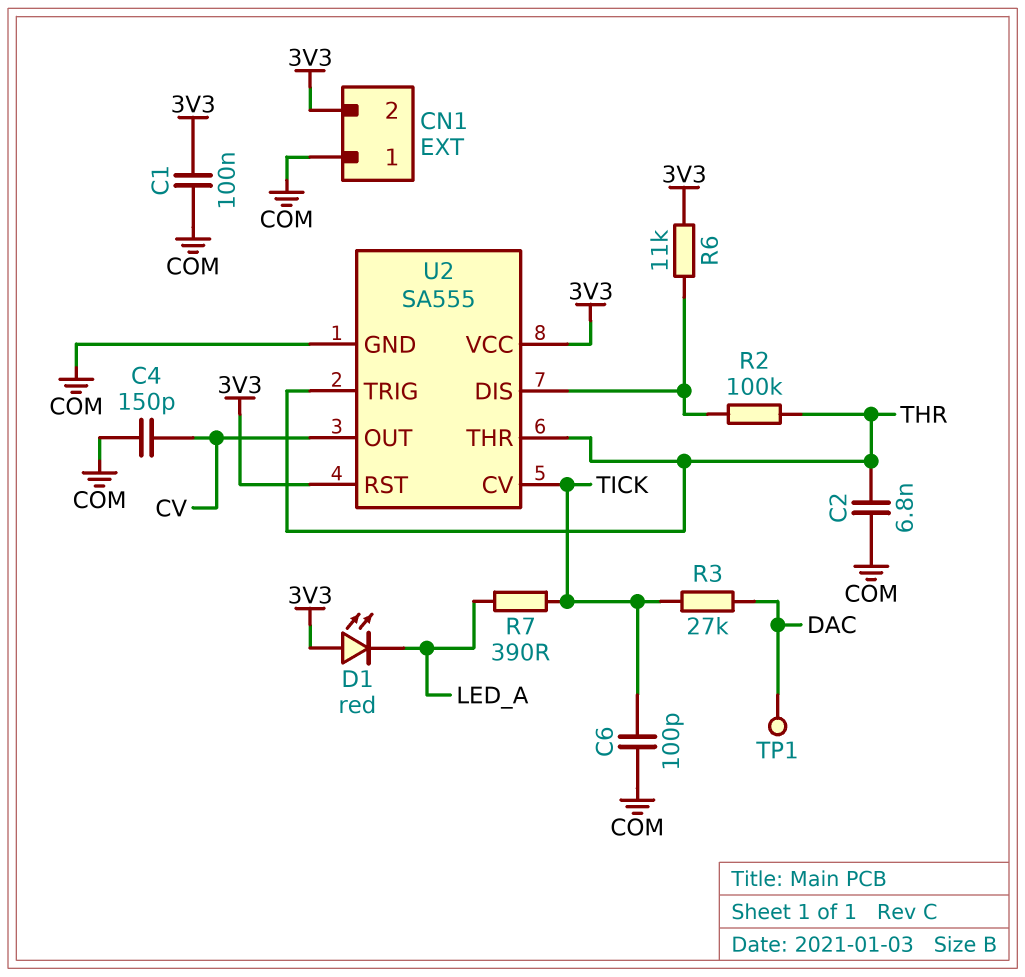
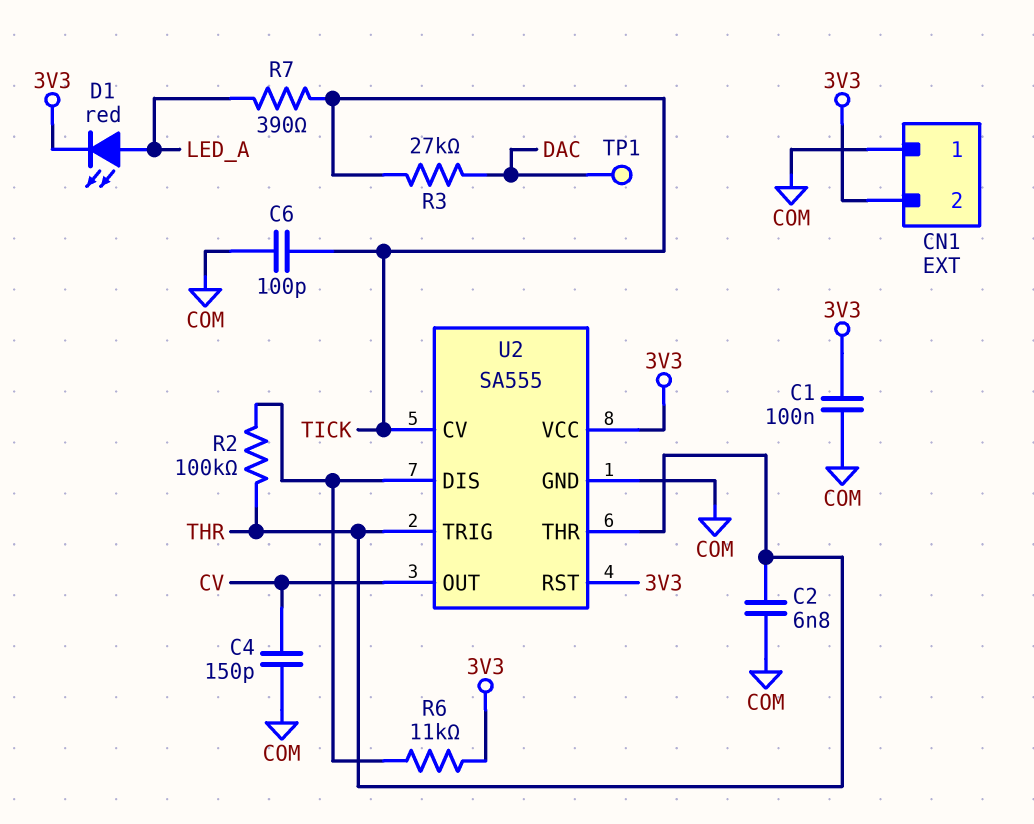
D1: LED red (A 3V3, K LED_A) -> LED red (A LED_A, K 3V3)

